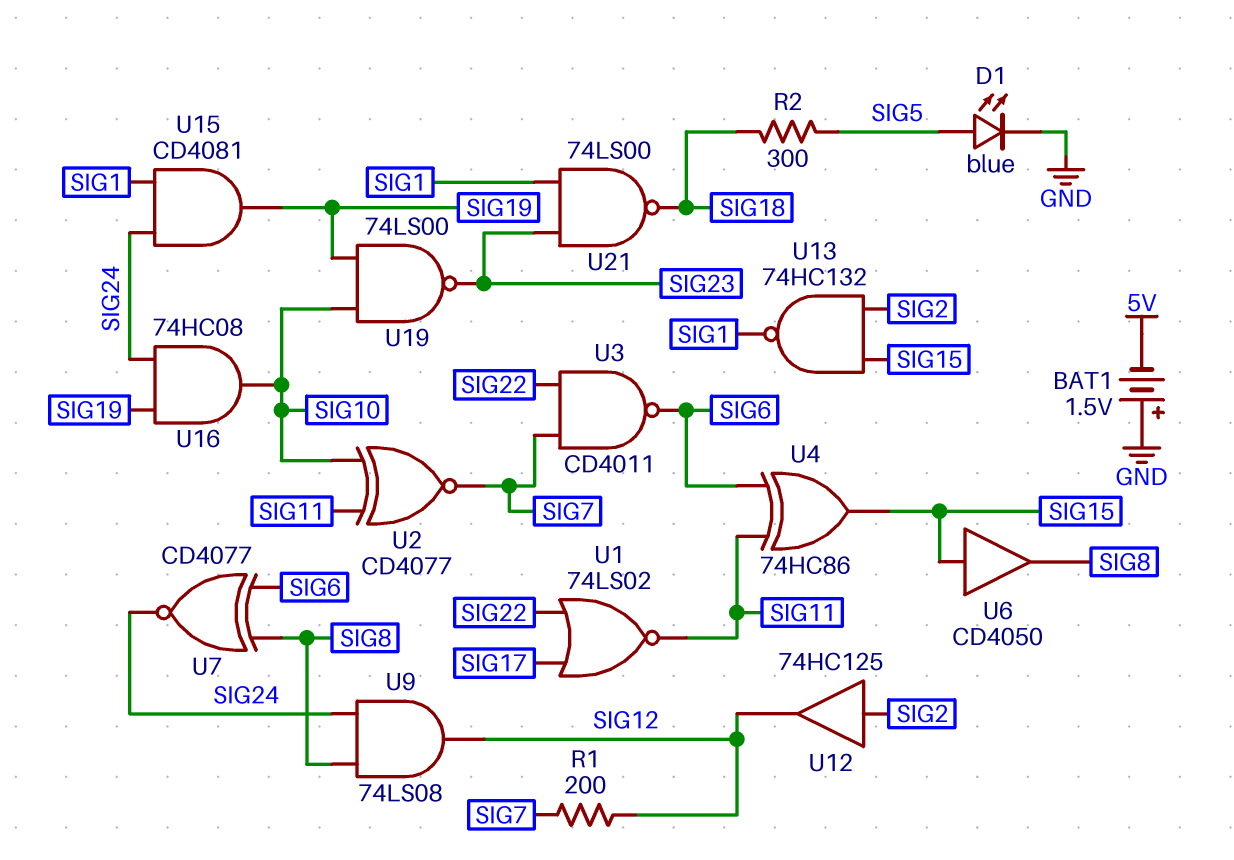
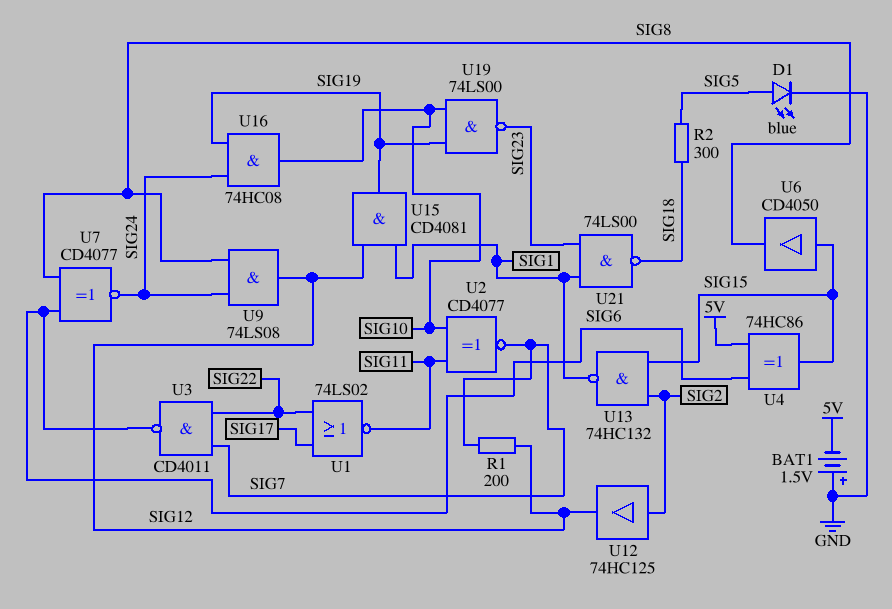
U4: XOR 74HC86 (in SIG6, in SIG11, out SIG15) -> XOR 74HC86 (in 5V, in SIG6, out SIG15)
U15: AND CD4081 (in SIG1, in SIG24, out SIG19) -> AND CD4081 (in SIG1, in SIG12, out SIG19)

